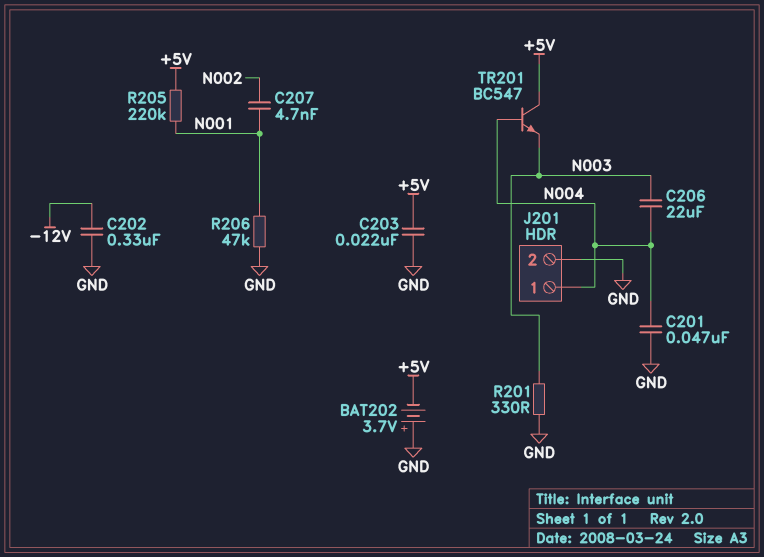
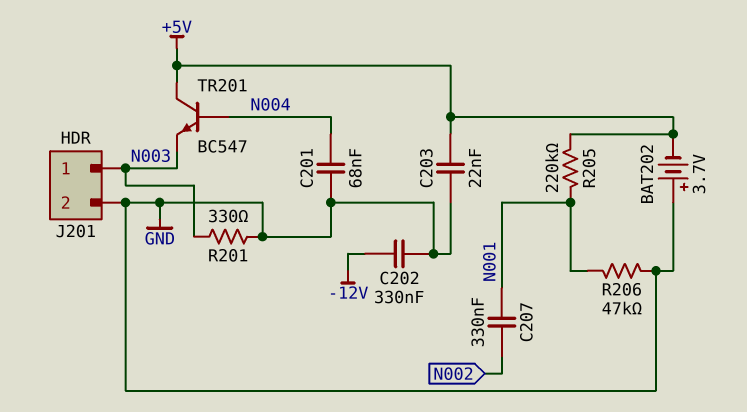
C201: 47nF (GND, N004) -> 68nF (GND, N004)
C206: 22uF (N003, N004) -> none
C207: 4.7nF (N001, N002) -> 330nF (N001, N002)
J201 pin 1: N004 -> N003

